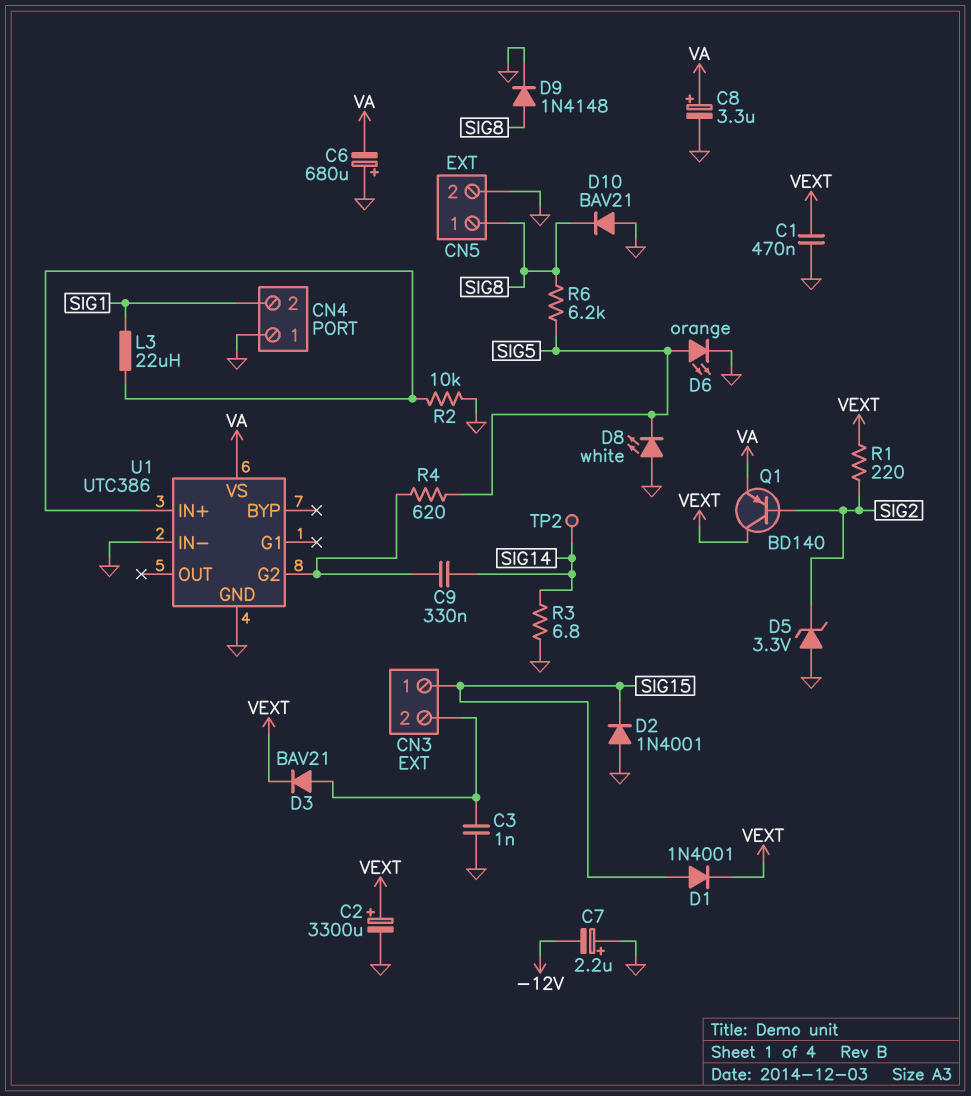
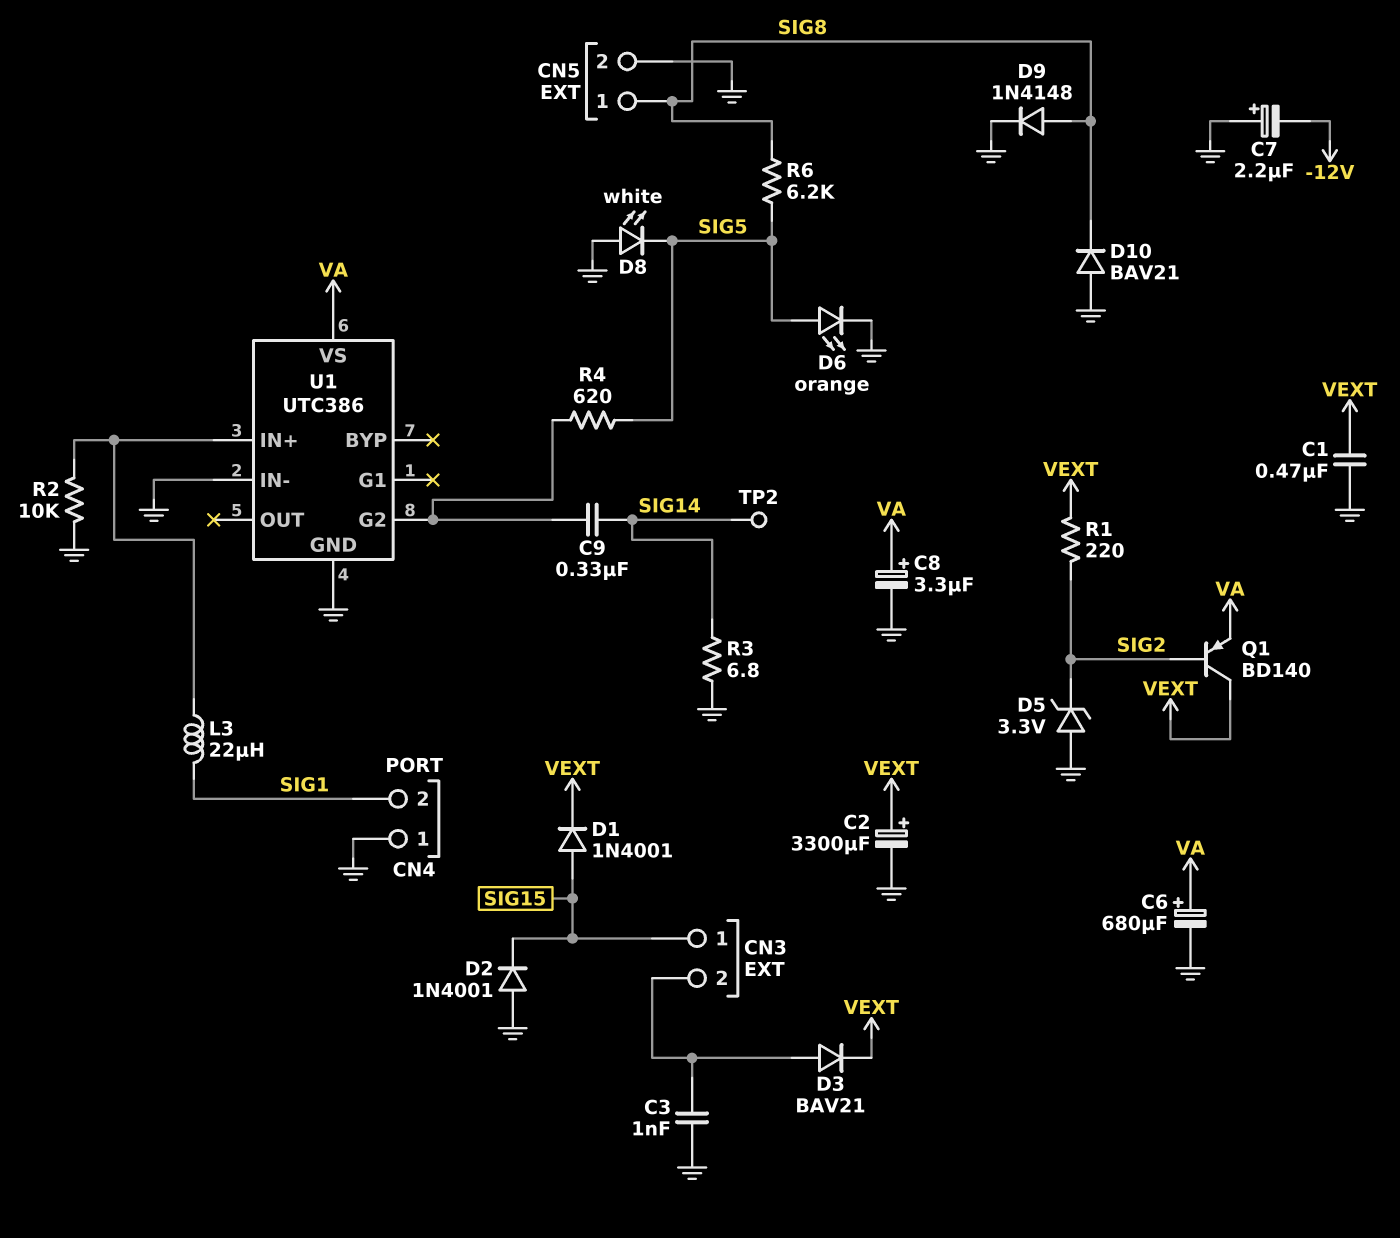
C6: 680uF (plus GND, minus VA) -> 680uF (plus VA, minus GND)

